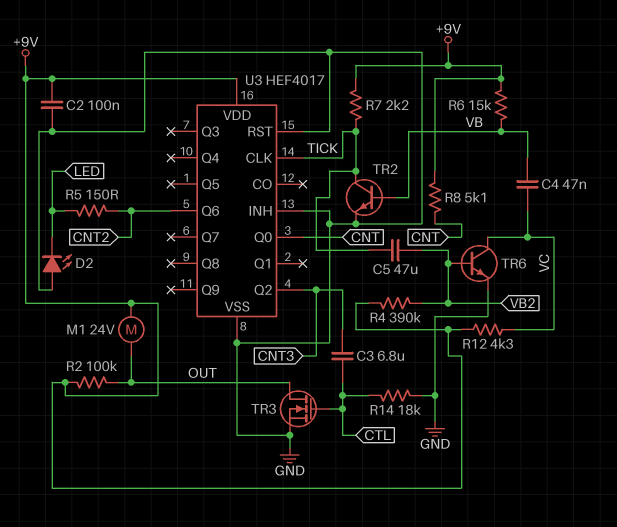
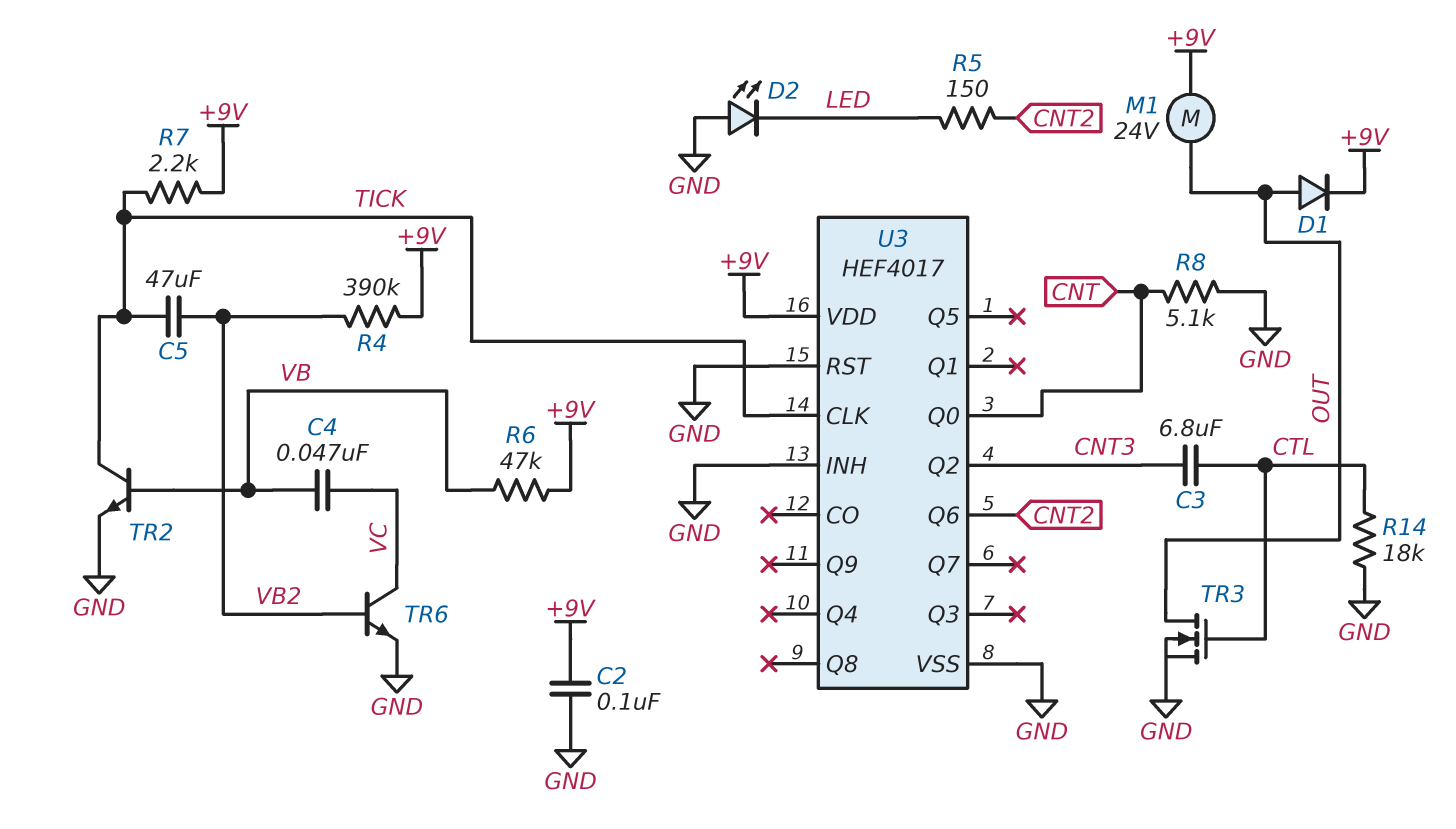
D1: none -> diode (A OUT, K +9V)
R2: 100k (+9V, OUT) -> none
R6: 15k (+9V, VB) -> 47k (+9V, VB)
R8: 5.1k (+9V, CNT) -> 5.1k (CNT, GND)
R12: 4.3k (+9V, VC) -> none

